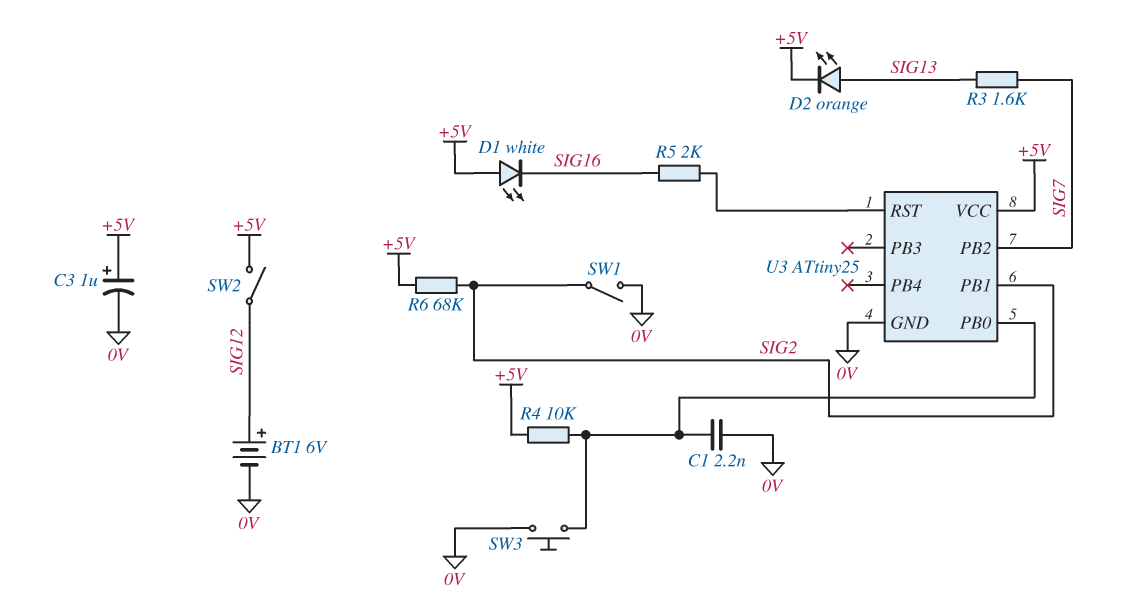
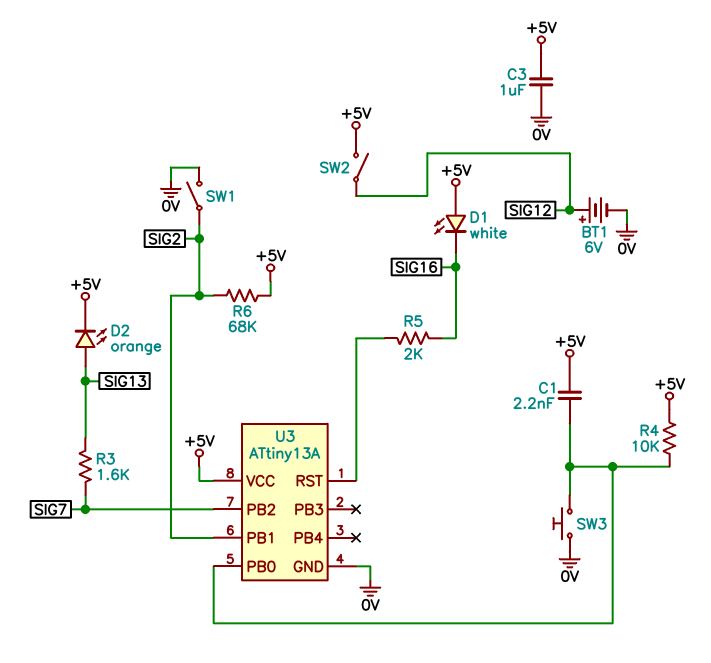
C1: 2.2nF (0V, U3/PB0) -> 2.2nF (+5V, U3/PB0)
C3: 1uF (plus +5V, minus 0V) -> 1uF (+5V, 0V)
U3: ATtiny25 -> ATtiny13A

